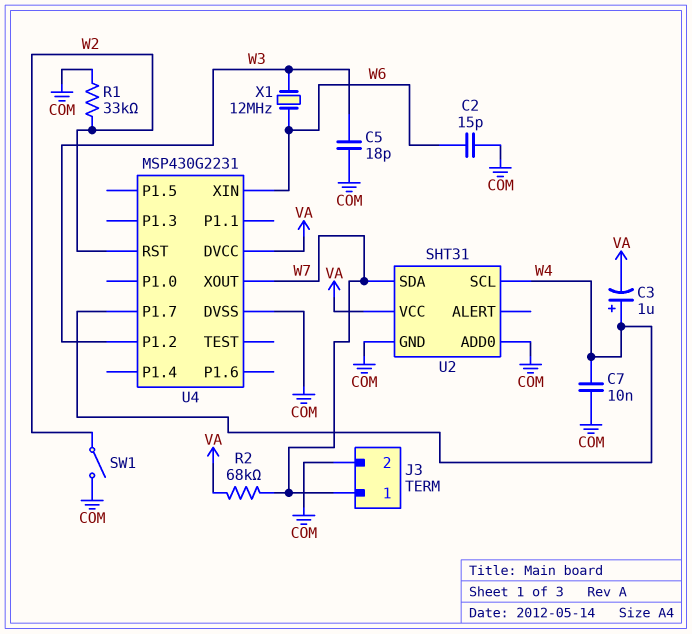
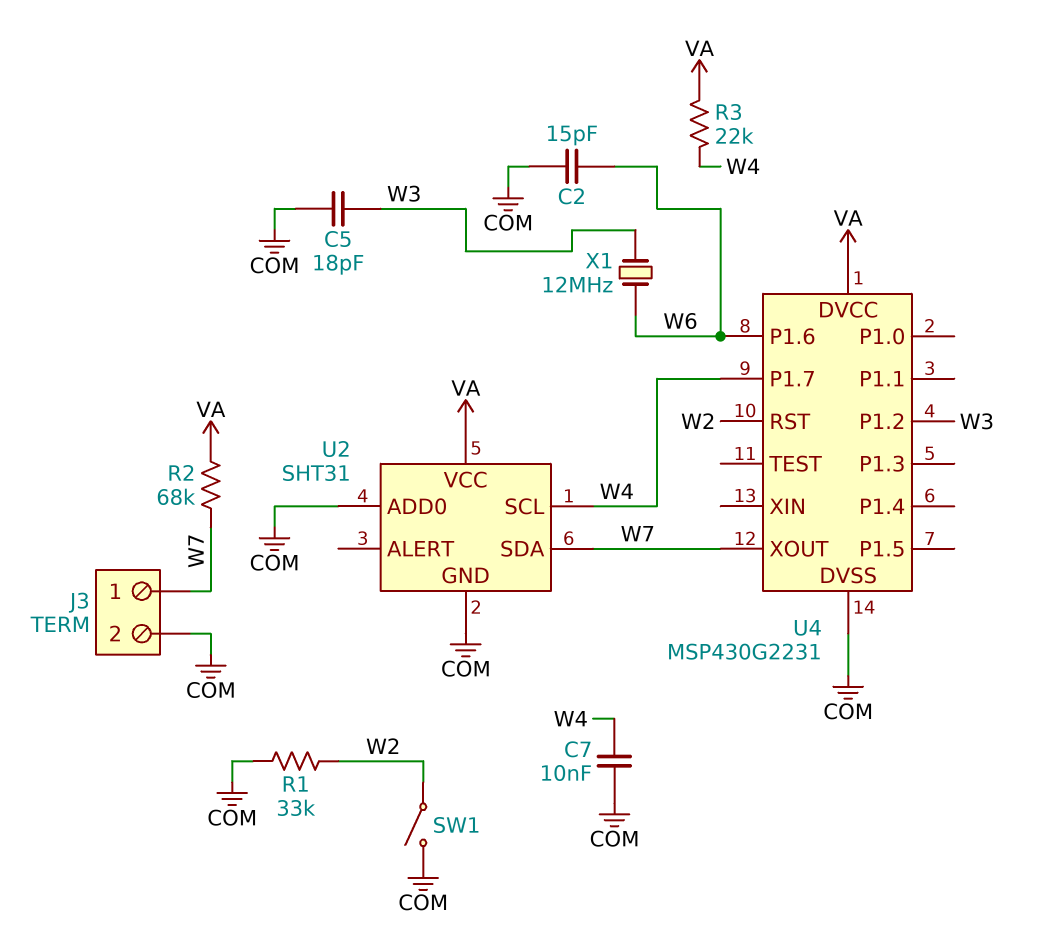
C3: 1uF (plus W4, minus VA) -> none
R3: none -> 22k (VA, W4)
U4 pin P1.6: none -> W6
U4 pin XIN: W6 -> none

